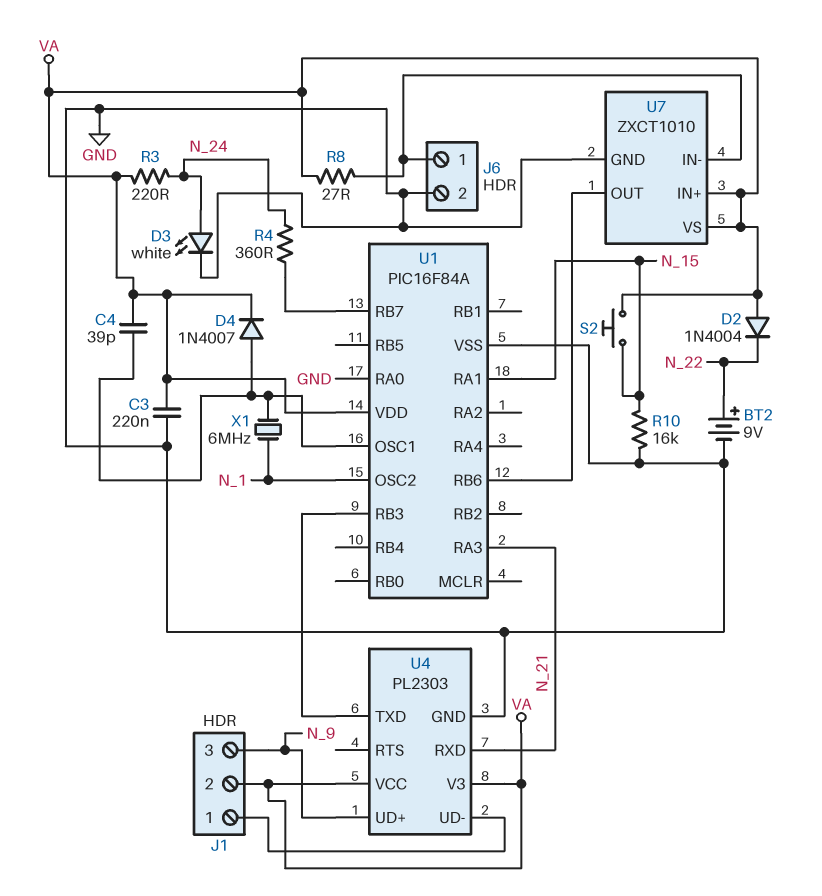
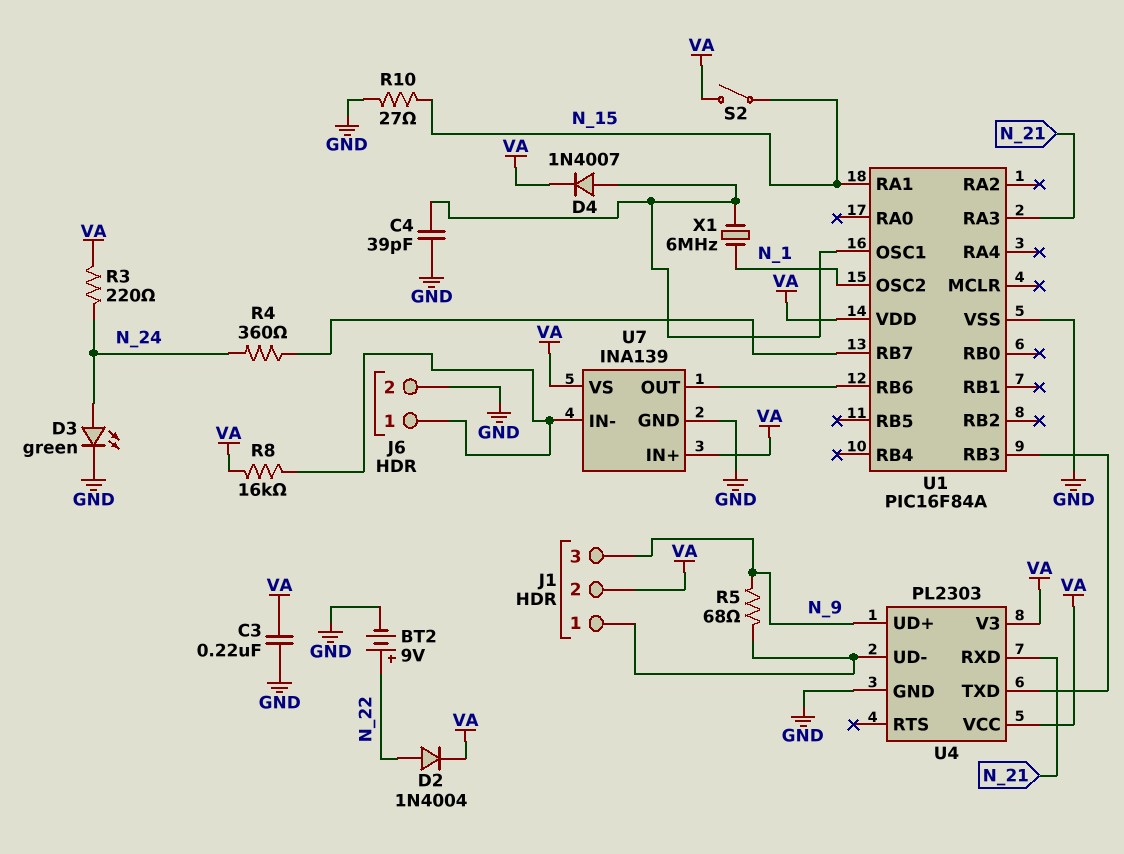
C4: 39pF (U1/OSC1, VA) -> 39pF (GND, U1/OSC1)
D2: diode 1N4004 (A VA, K N_22) -> diode 1N4004 (A N_22, K VA)
D3: LED white (A N_24, K GND) -> LED green (A N_24, K GND)
R5: none -> 68 (J1/1, N_9)
R8: 27 (J6/1, VA) -> 16k (J6/1, VA)
R10: 16k (GND, N_15) -> 27 (GND, N_15)
S2: button (N_15, VA) -> switch (N_15, VA)
U1 pin RA0: GND -> none
U7: ZXCT1010 -> INA139

